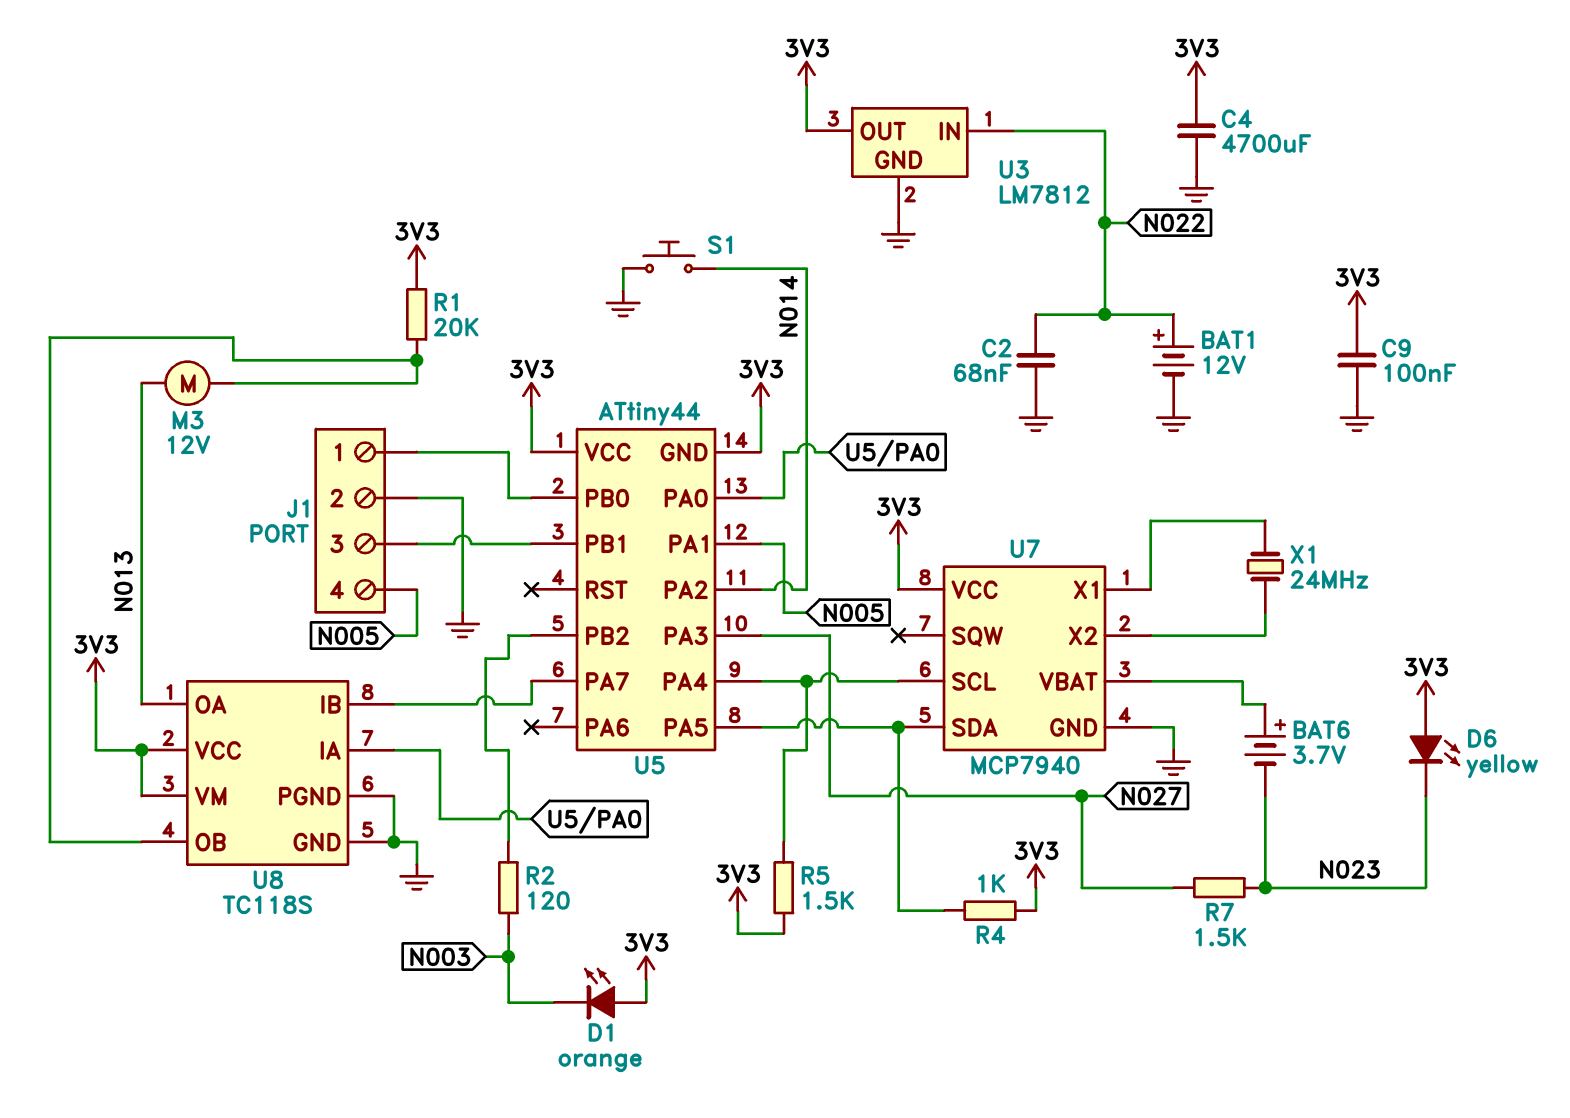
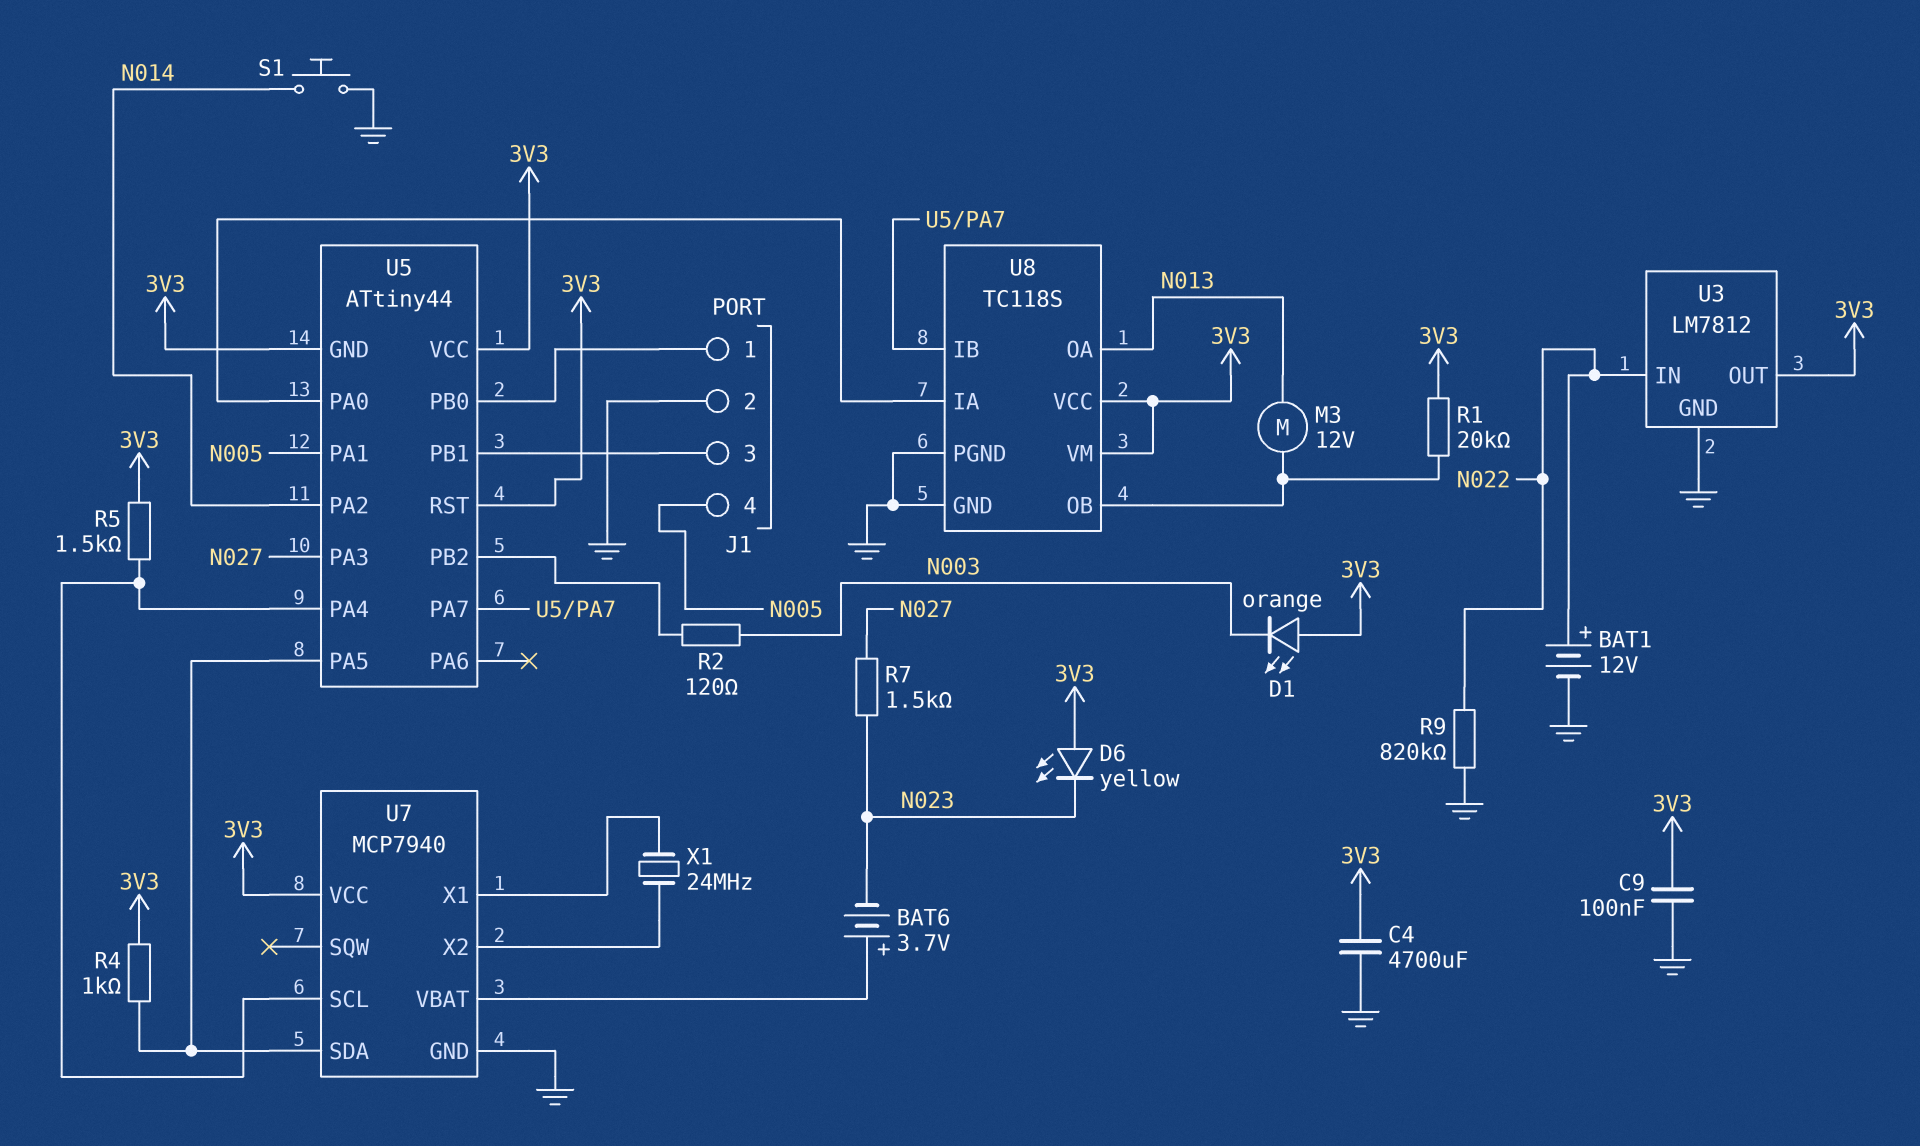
C2: 68nF (GND, N022) -> none
R9: none -> 820k (GND, N022)
U5 pin RST: none -> 3V3

